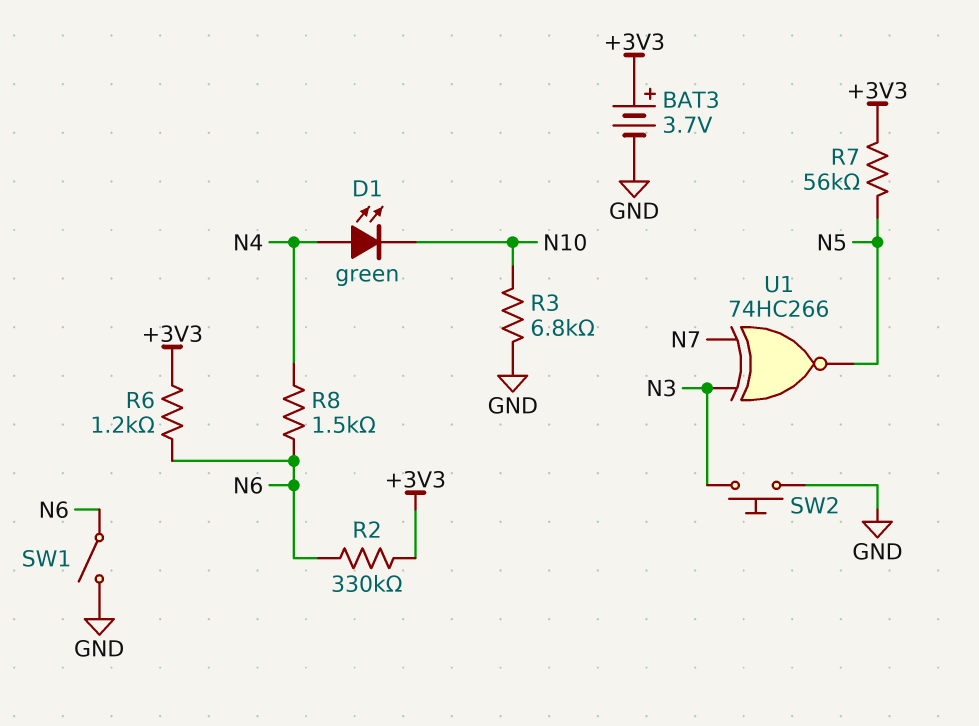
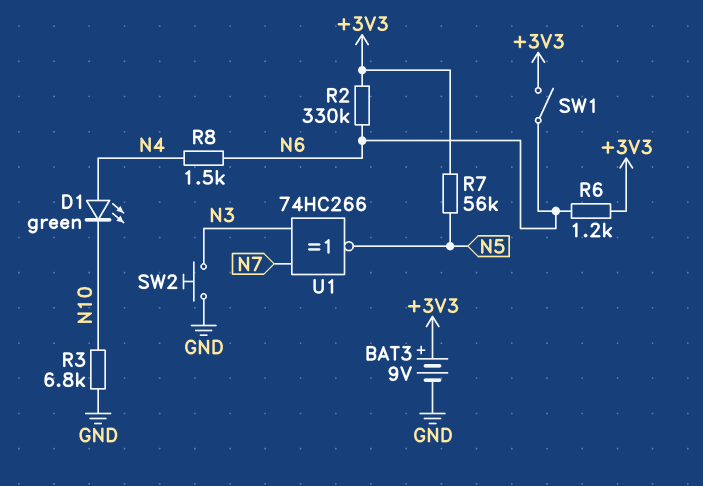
BAT3: 3.7V (plus +3V3, minus GND) -> 9V (plus +3V3, minus GND)
SW1: switch (GND, N6) -> switch (+3V3, N6)

